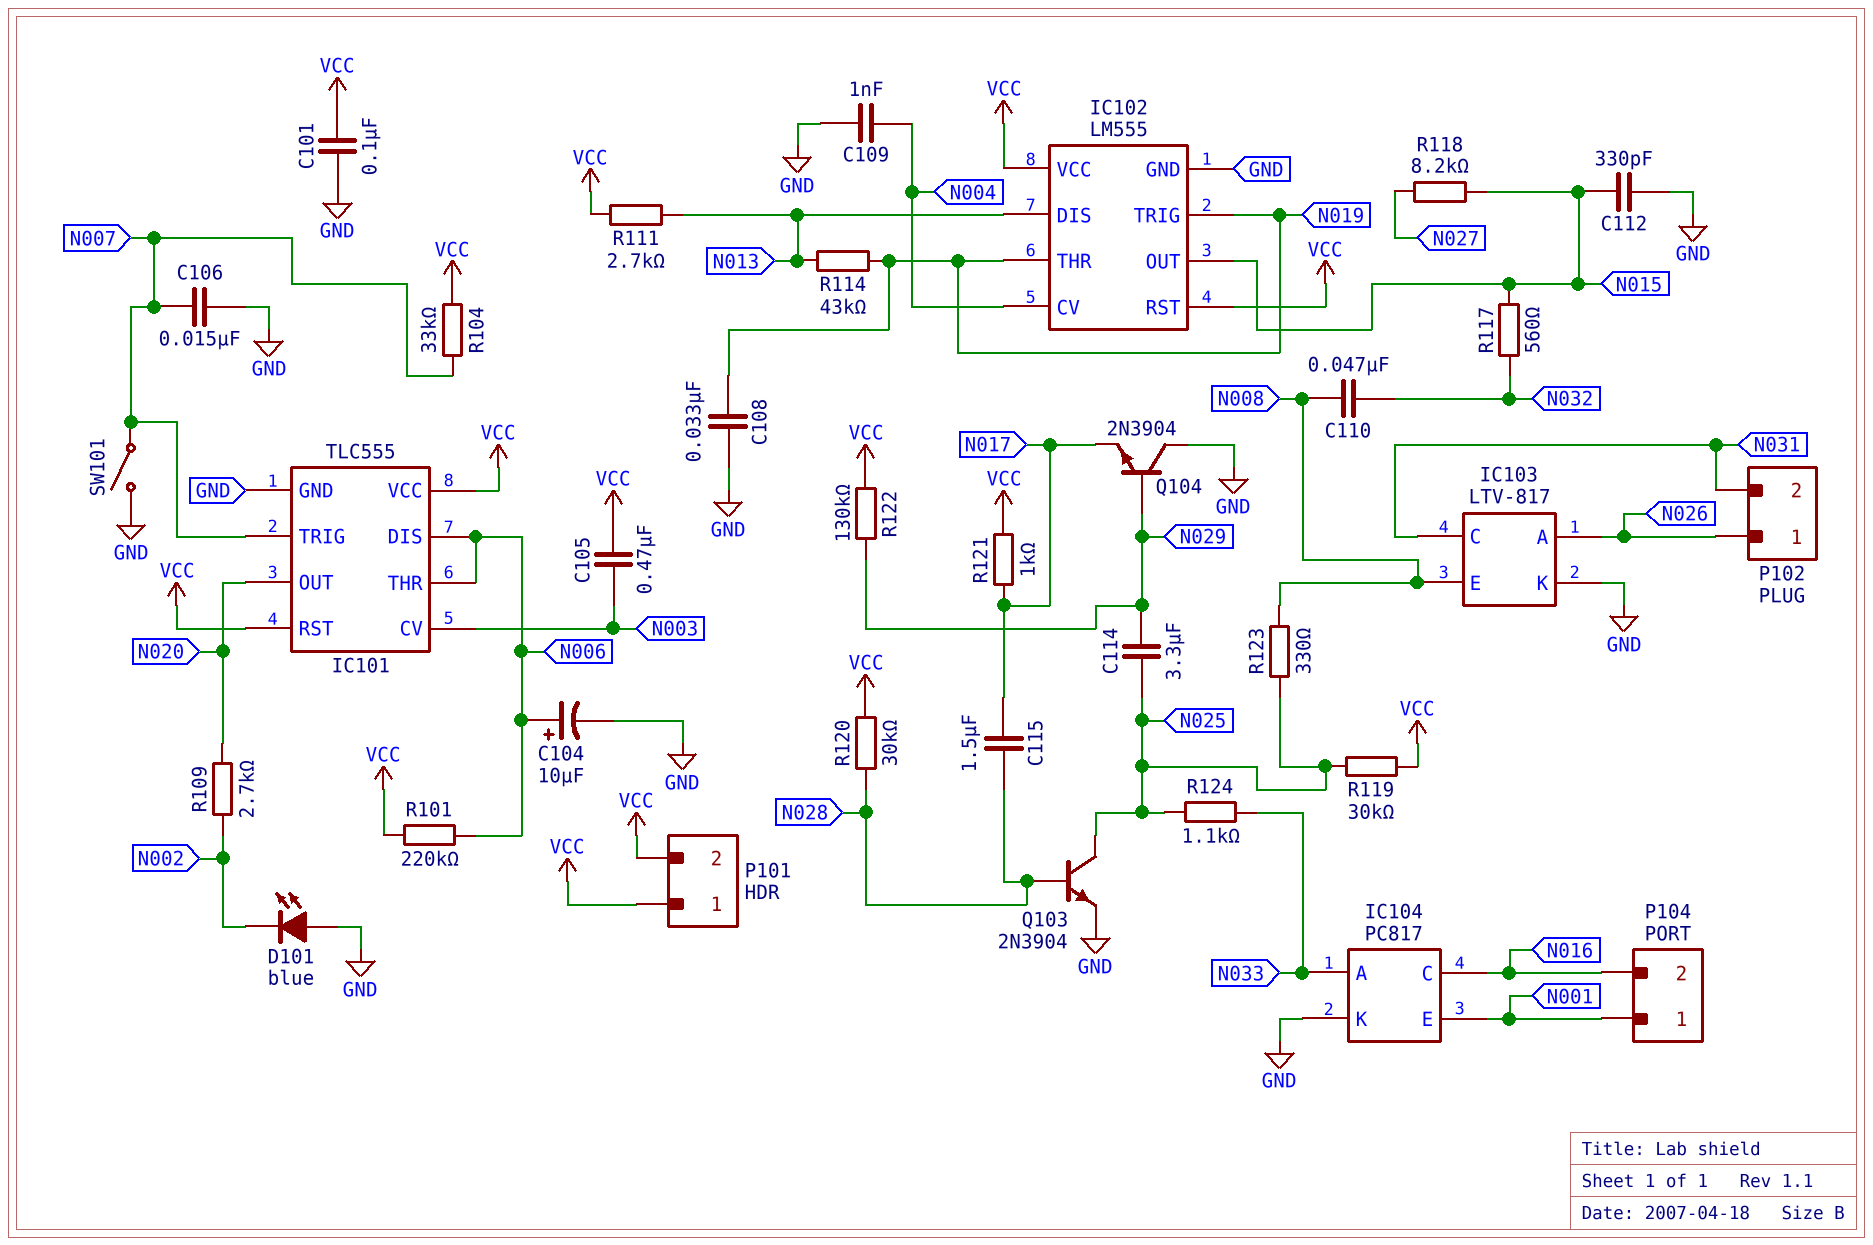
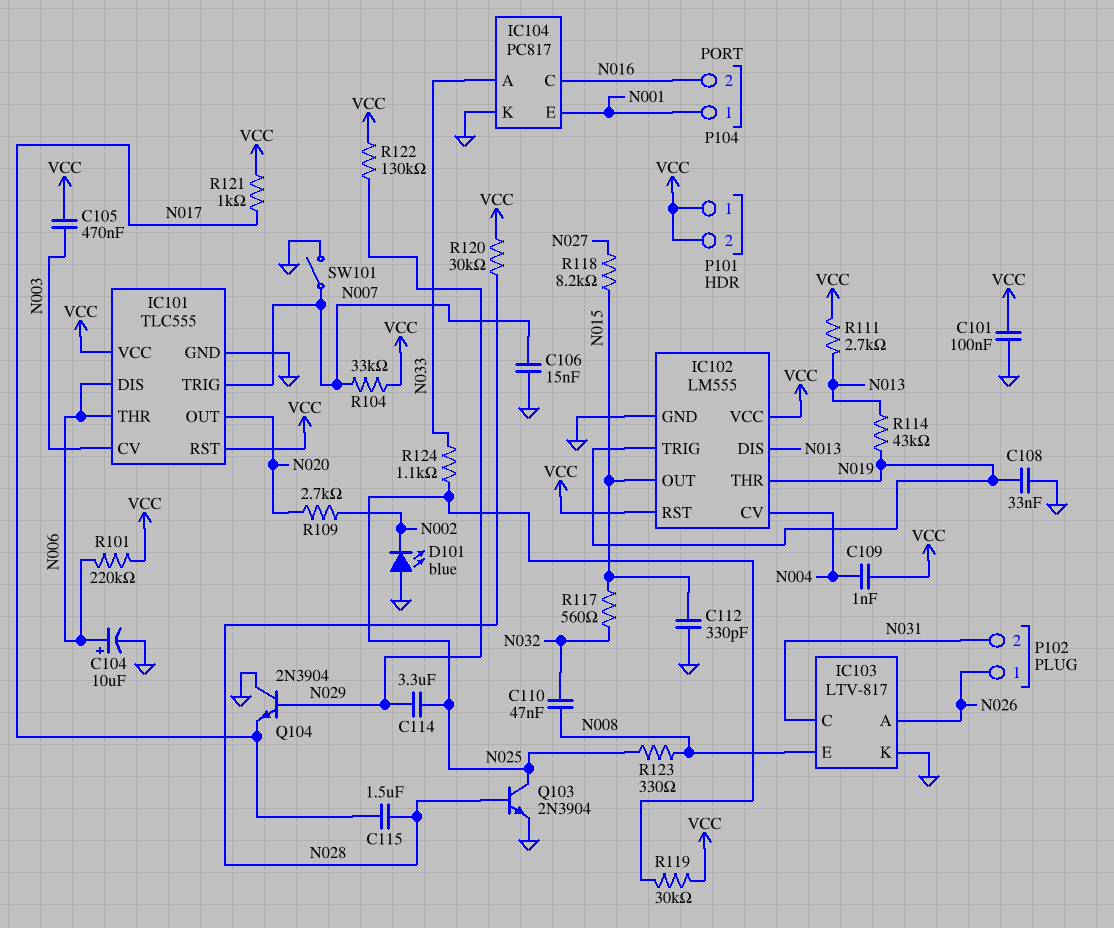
C109: 1nF (GND, N004) -> 1nF (N004, VCC)

